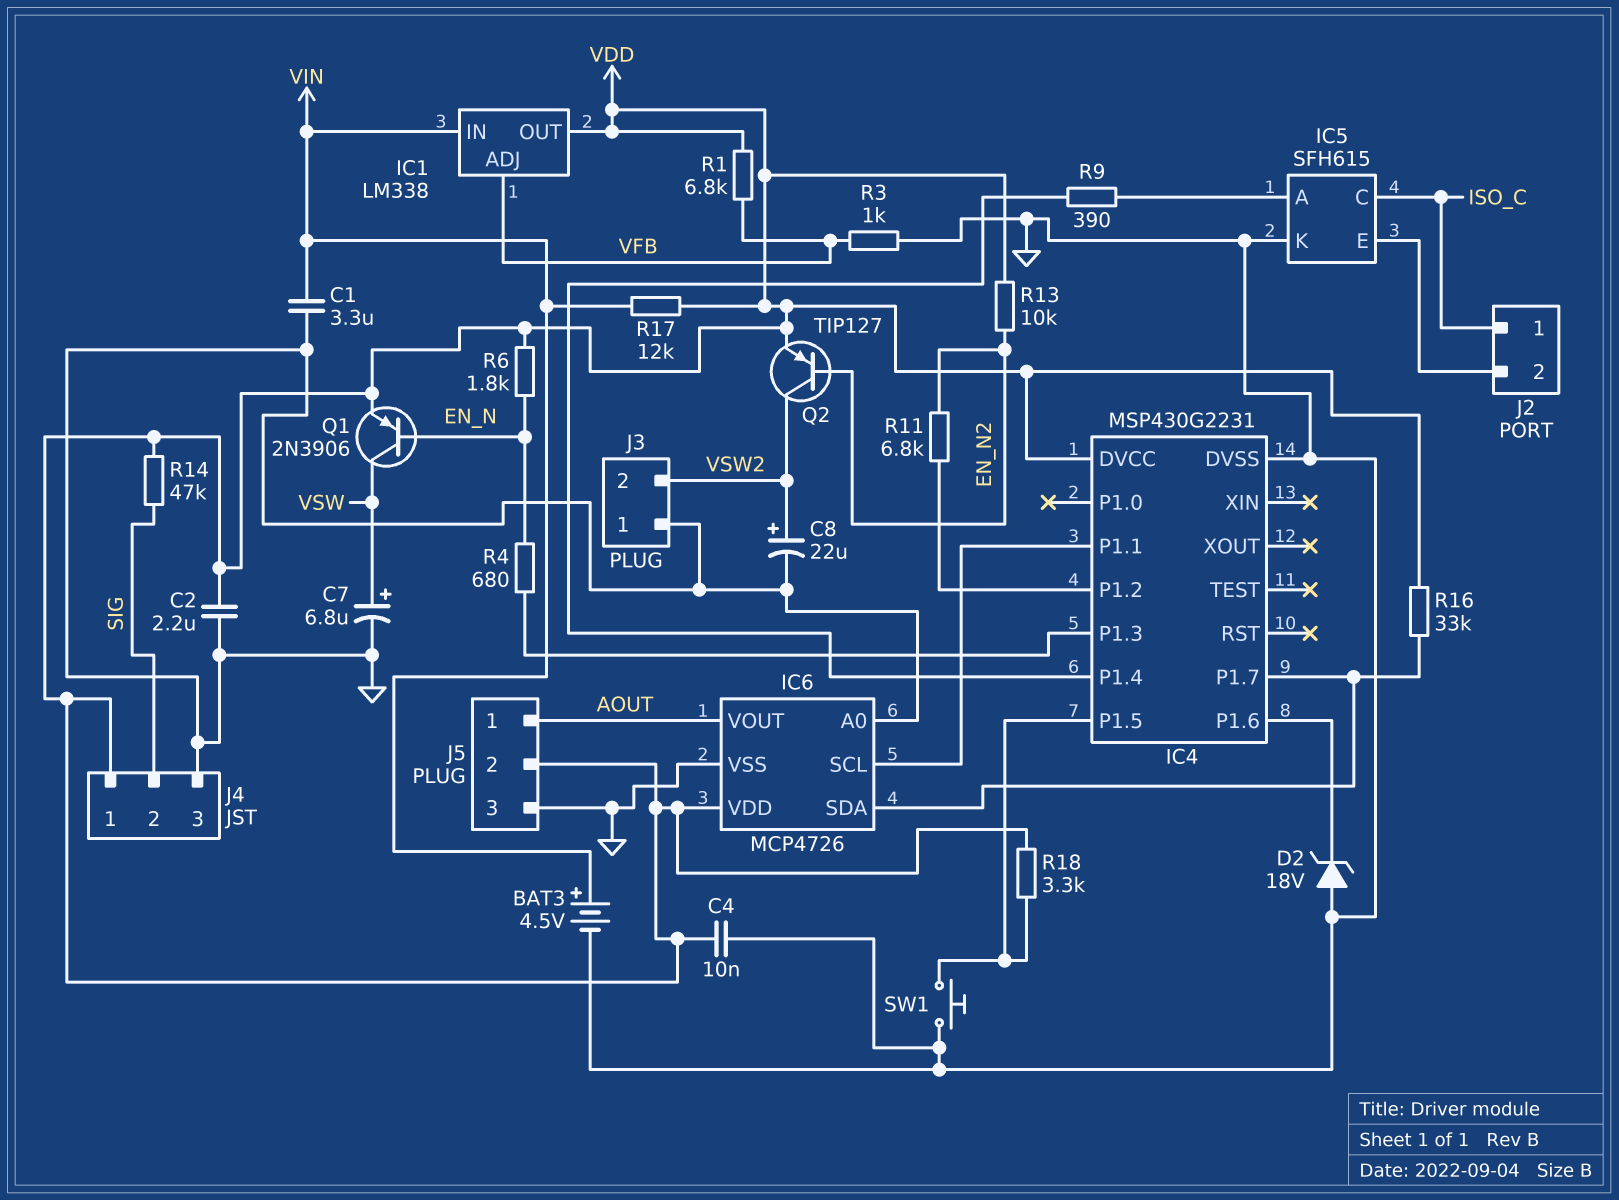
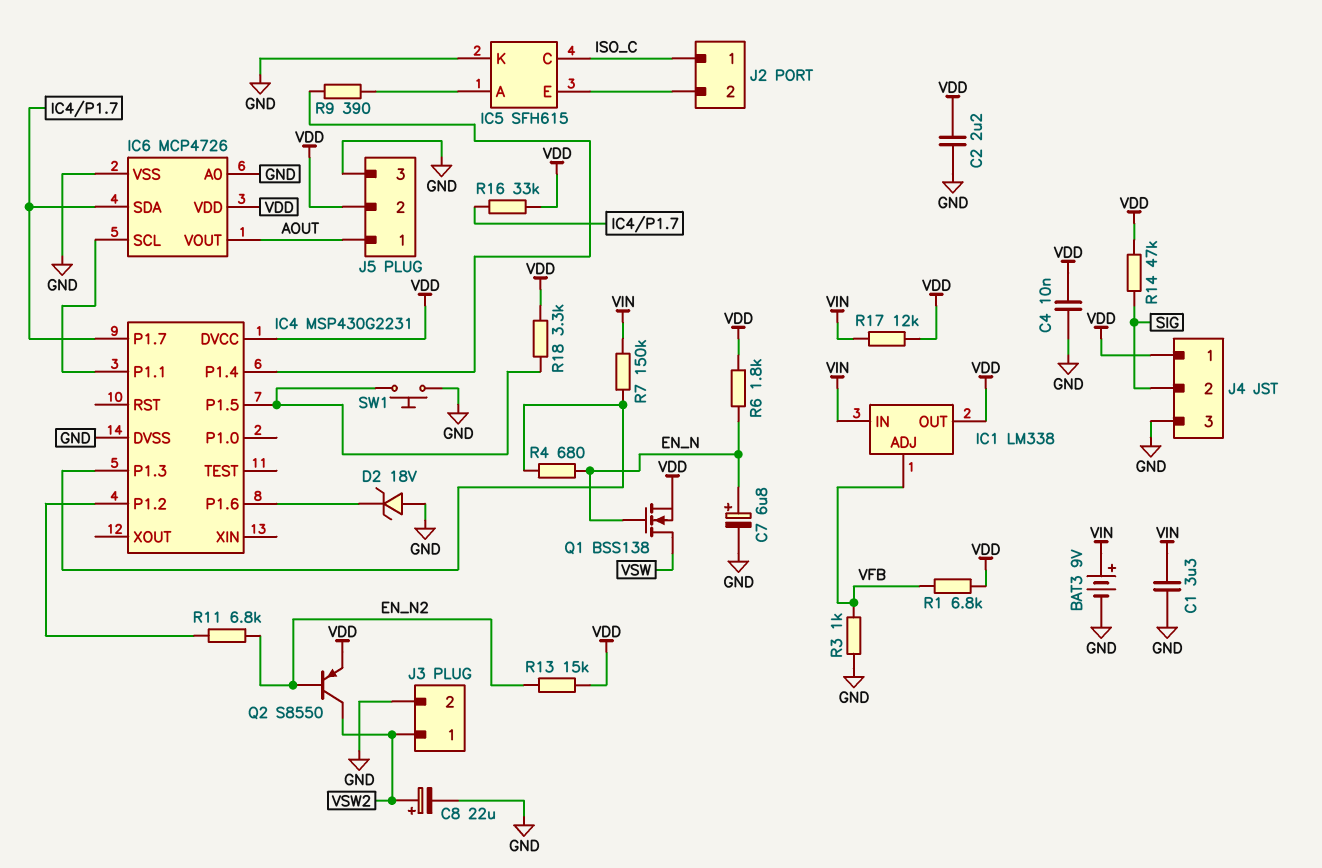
BAT3: 4.5V (plus VIN, minus GND) -> 9V (plus VIN, minus GND)
C7: 6.8uF (plus VSW, minus GND) -> 6.8uF (plus EN_N, minus GND)
J3 pin 1: GND -> VSW2
J3 pin 2: VSW2 -> GND
Q1: PNP 2N3906 (B EN_N, C VSW, E VDD) -> NMOS BSS138 (G EN_N, D VSW, S VDD)
Q2: PNP TIP127 (B EN_N2, C VSW2, E VDD) -> PNP S8550 (B EN_N2, C VSW2, E VDD)
R7: none -> 150k (IC4/P1.3, VIN)
R13: 10k (EN_N2, VDD) -> 15k (EN_N2, VDD)

